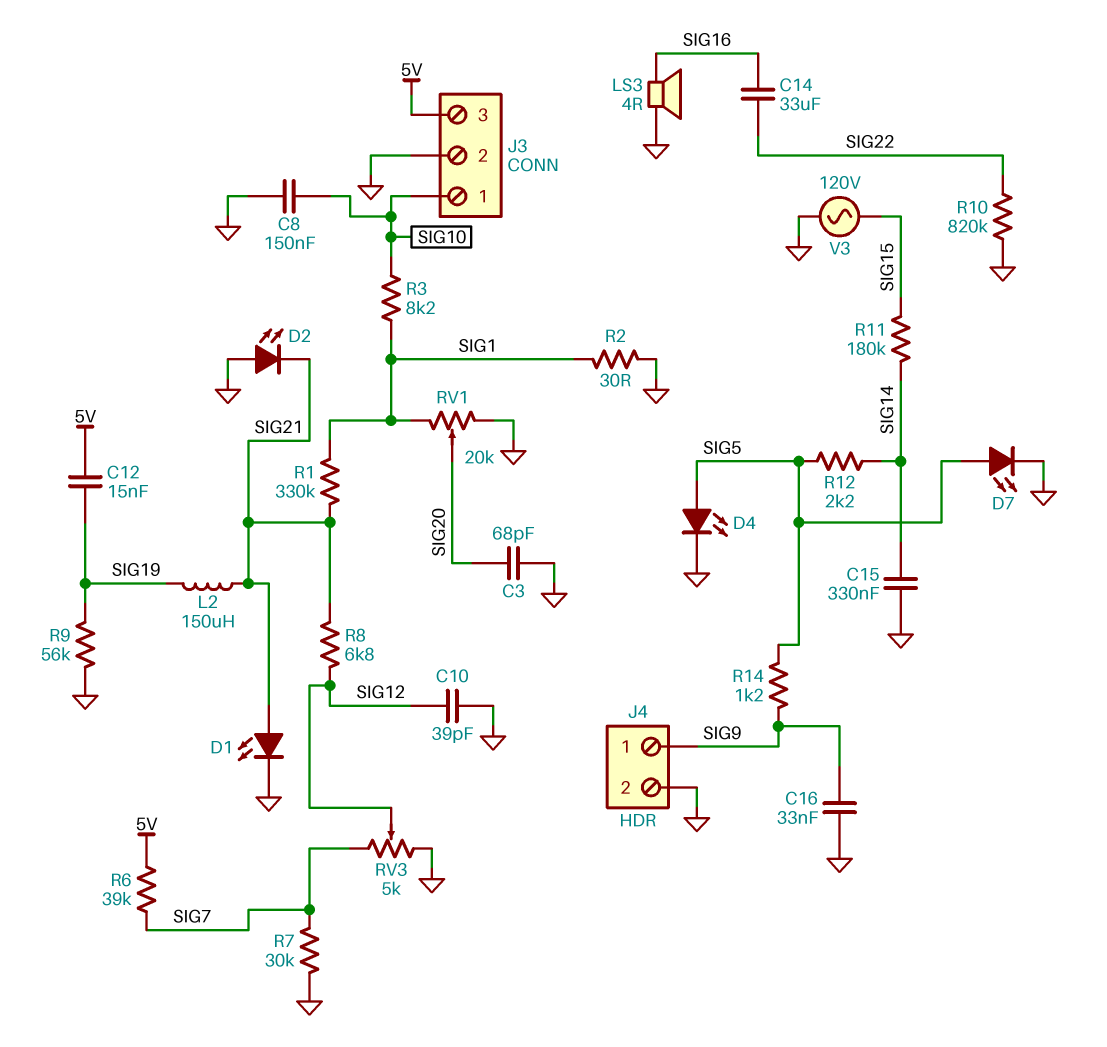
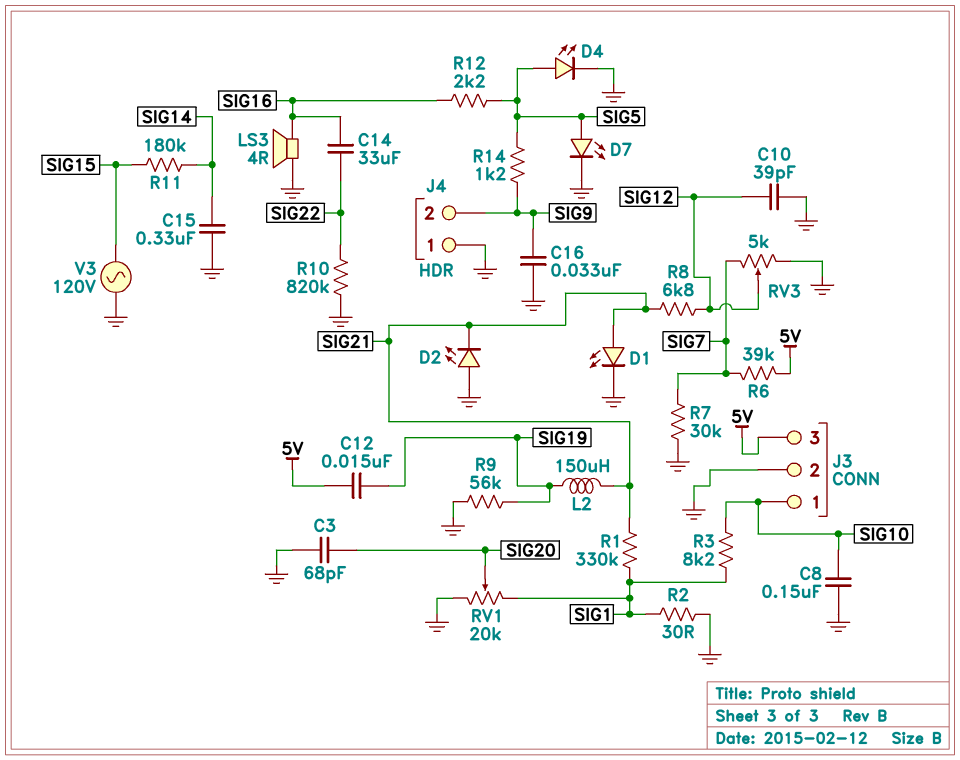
J4 pin 1: SIG9 -> GND
J4 pin 2: GND -> SIG9
R12: 2.2k (SIG5, SIG14) -> 2.2k (SIG5, SIG16)

